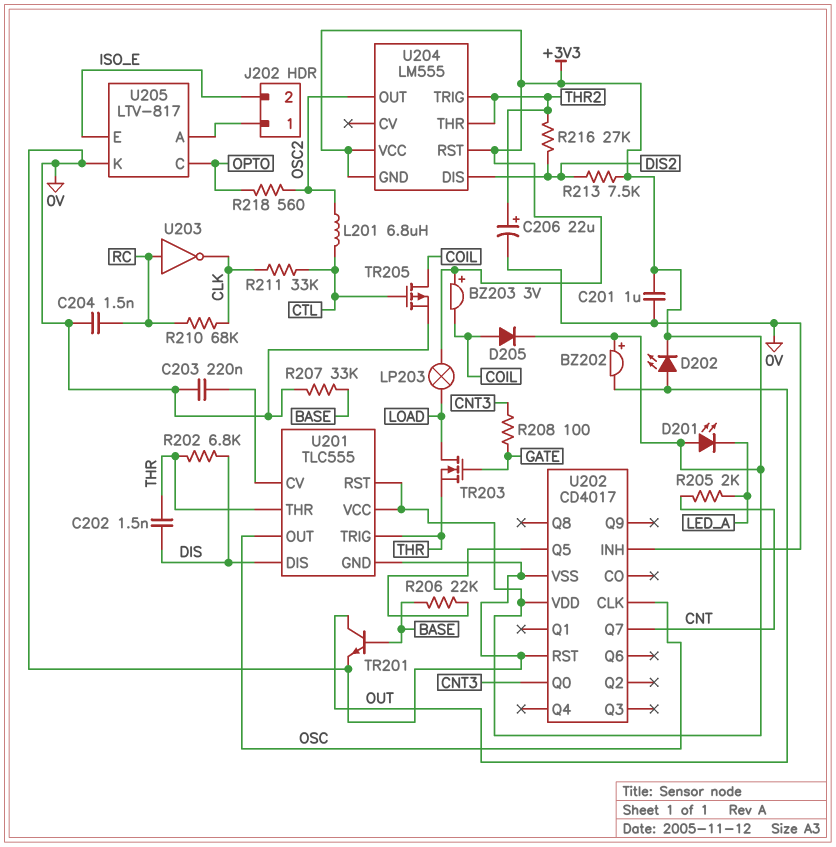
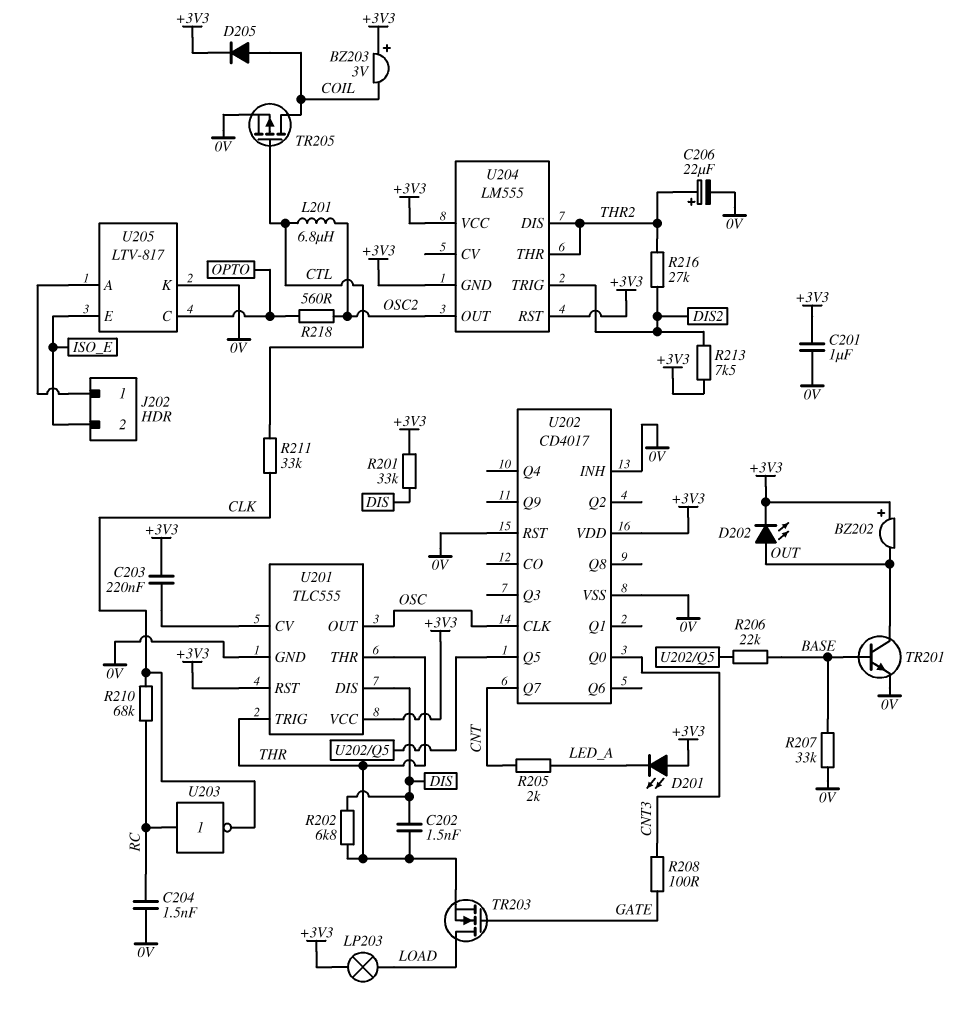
C203: 220nF (0V, U201/CV) -> 220nF (+3V3, U201/CV)
R201: none -> 33k (+3V3, DIS)
U204 pin DIS: DIS2 -> THR2
U204 pin TRIG: THR2 -> DIS2

